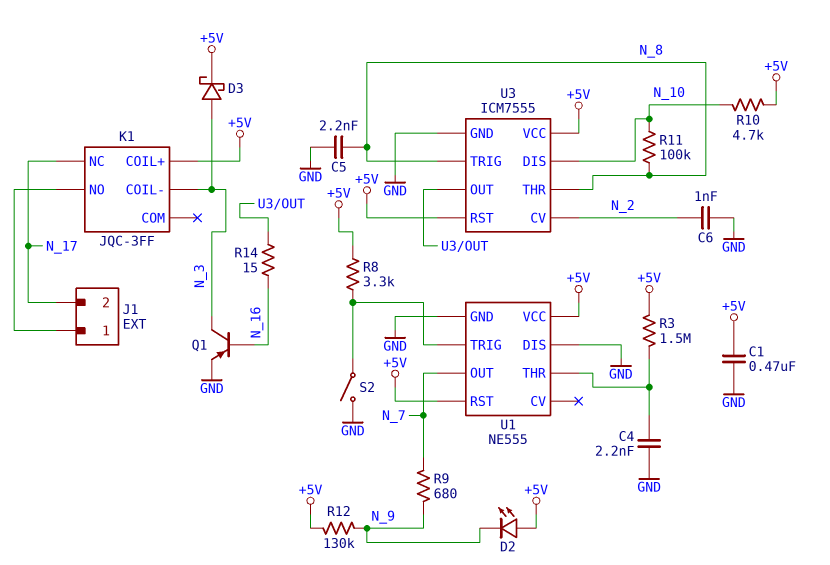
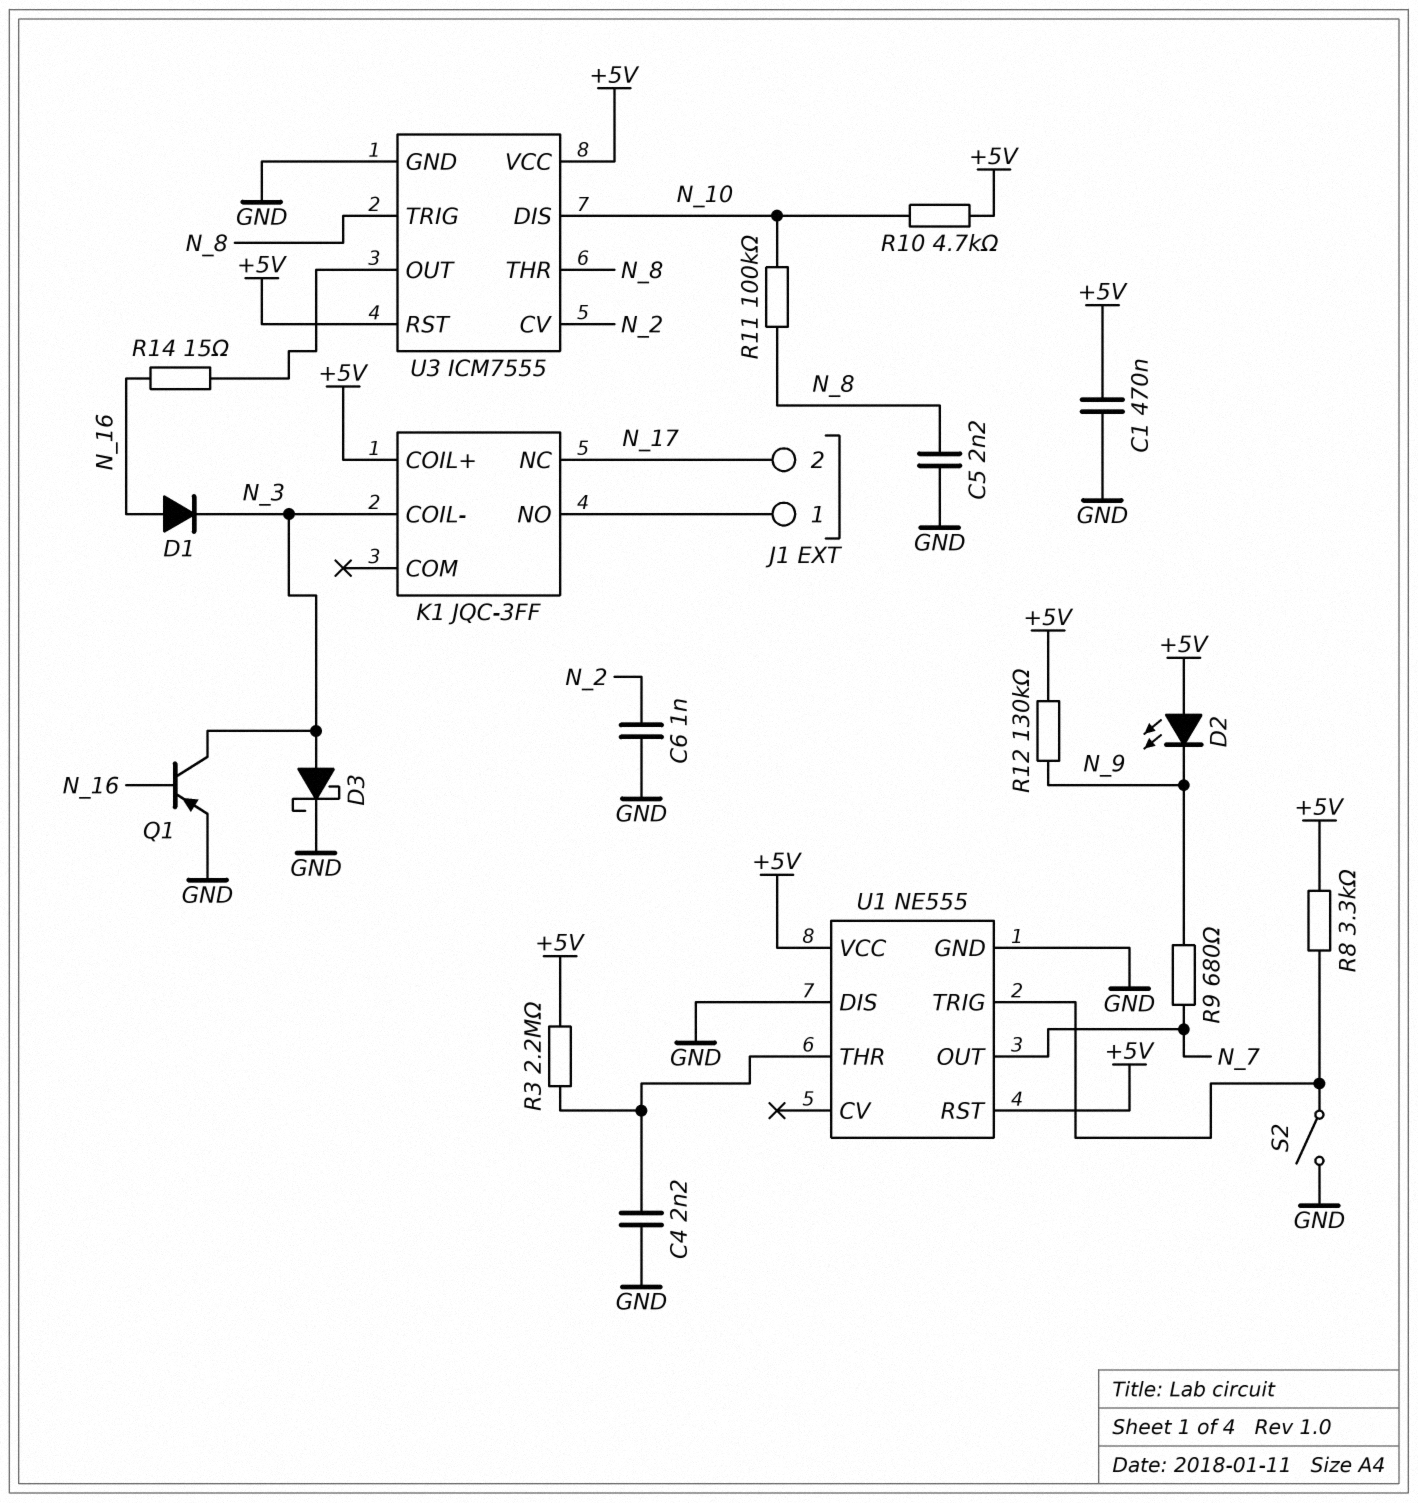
D1: none -> diode (A N_16, K N_3)
D3: schottky (A N_3, K +5V) -> schottky (A N_3, K GND)
R3: 1.5M (+5V, U1/THR) -> 2.2M (+5V, U1/THR)

